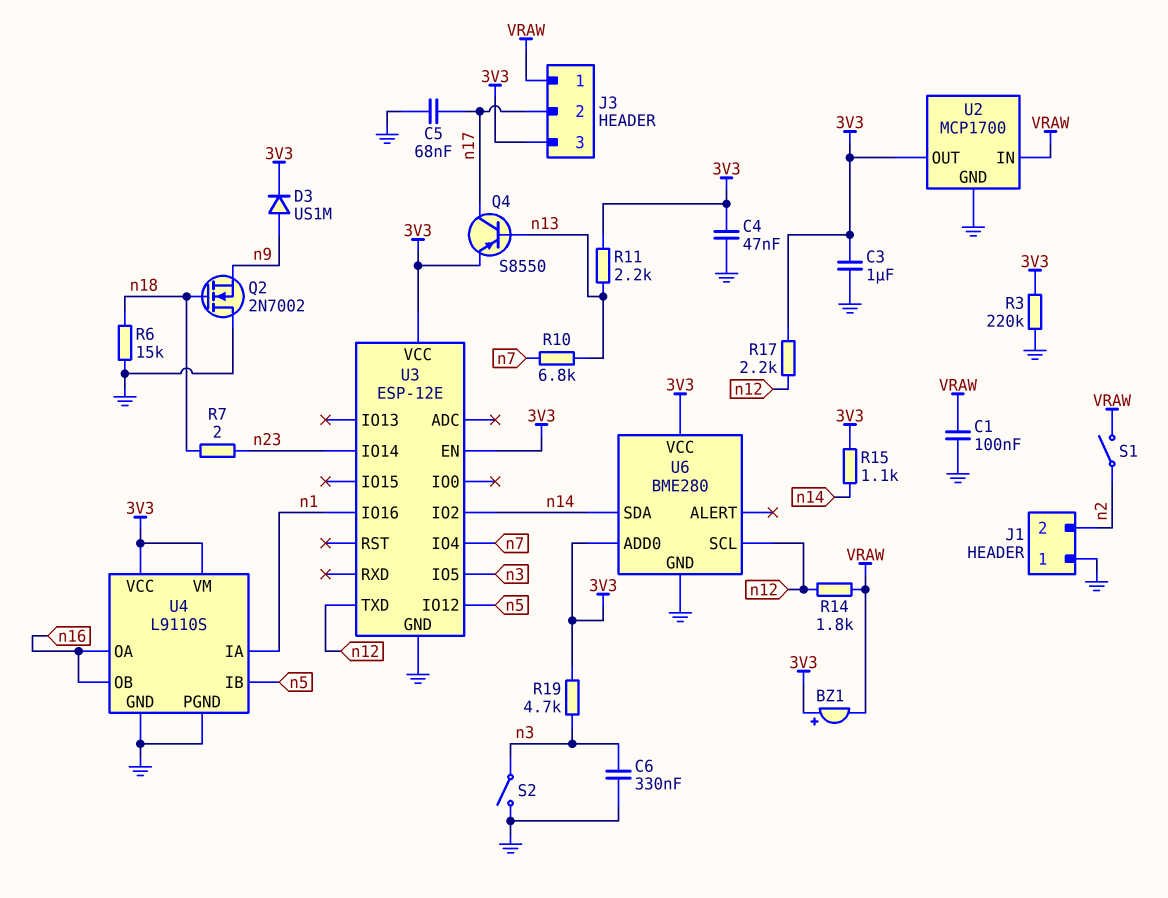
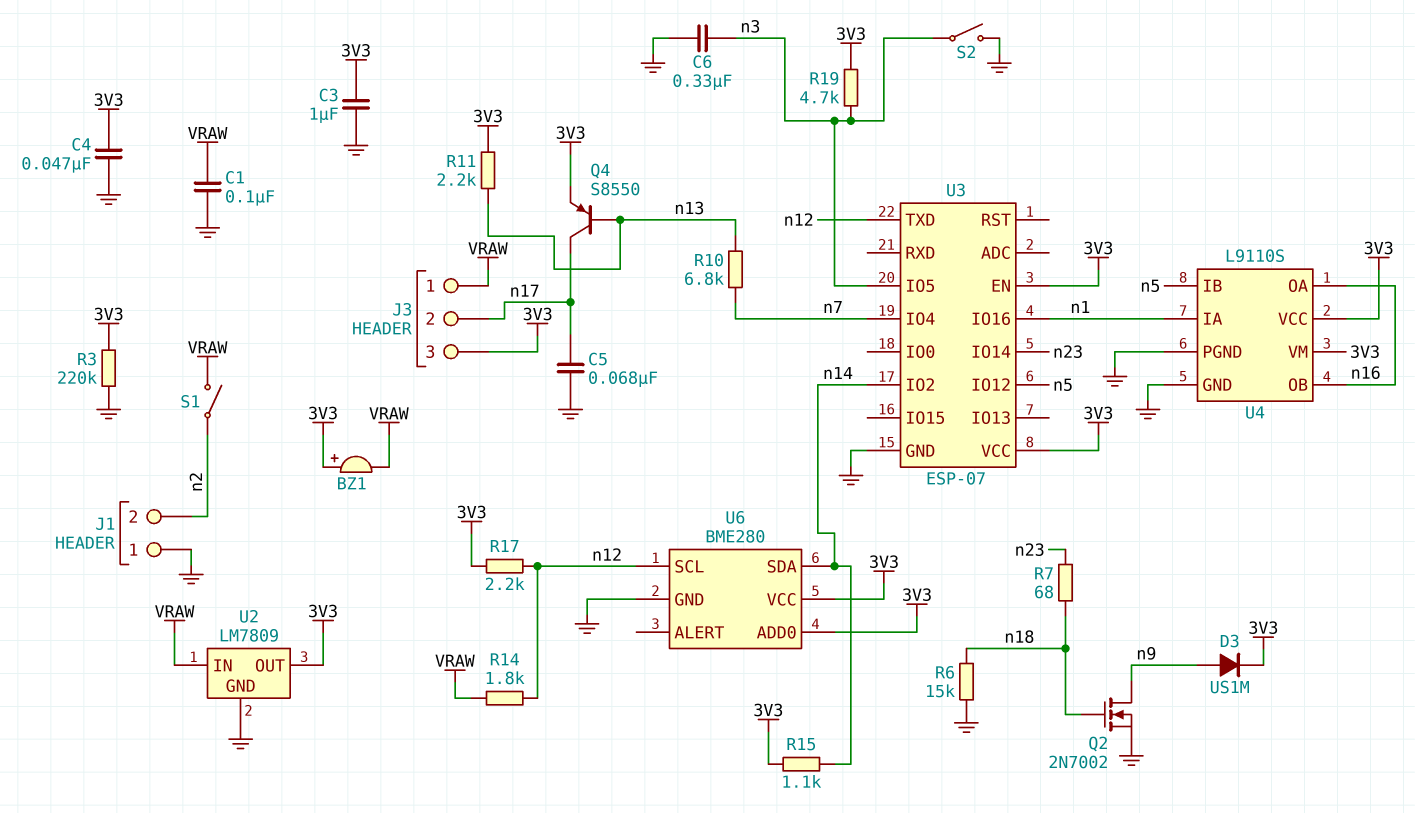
Q2: NMOS 2N7002 (G n18, D GND, S n9) -> NMOS 2N7002 (G n18, D n9, S GND)
R7: 2 (n18, n23) -> 68 (n18, n23)
U2: MCP1700 -> LM7809
U3: ESP-12E -> ESP-07

